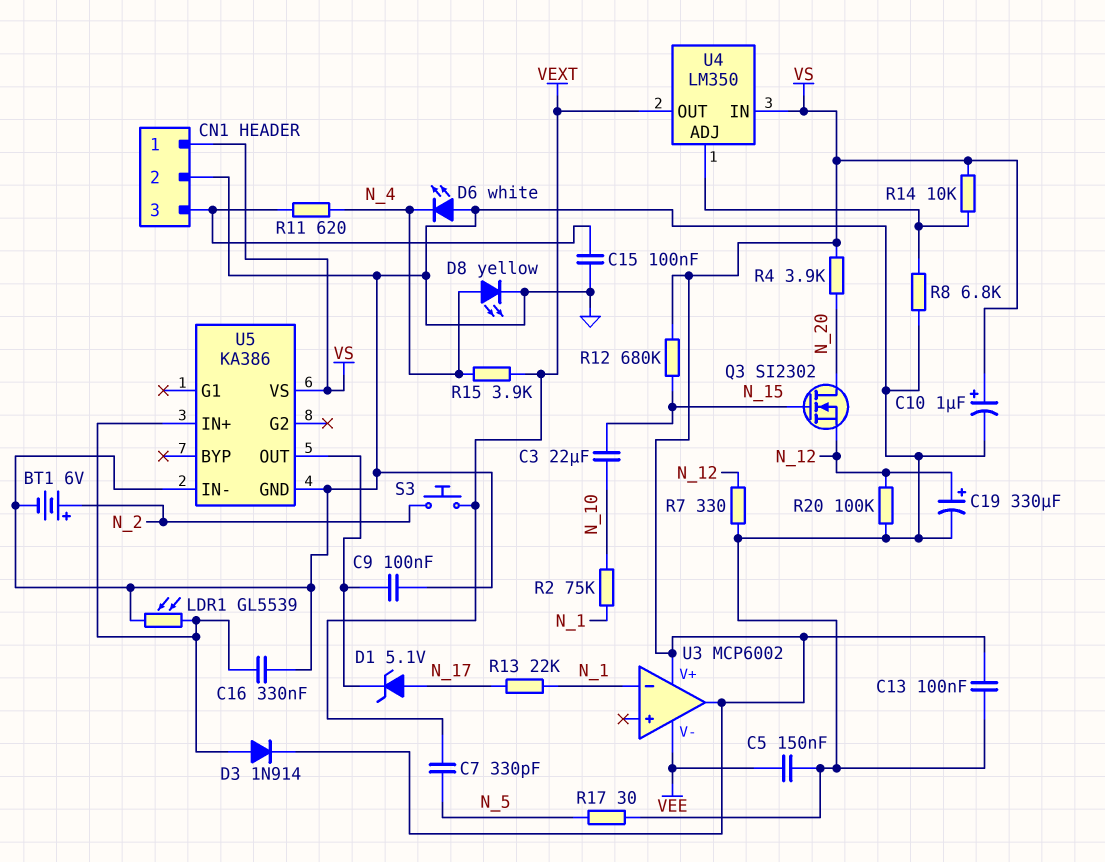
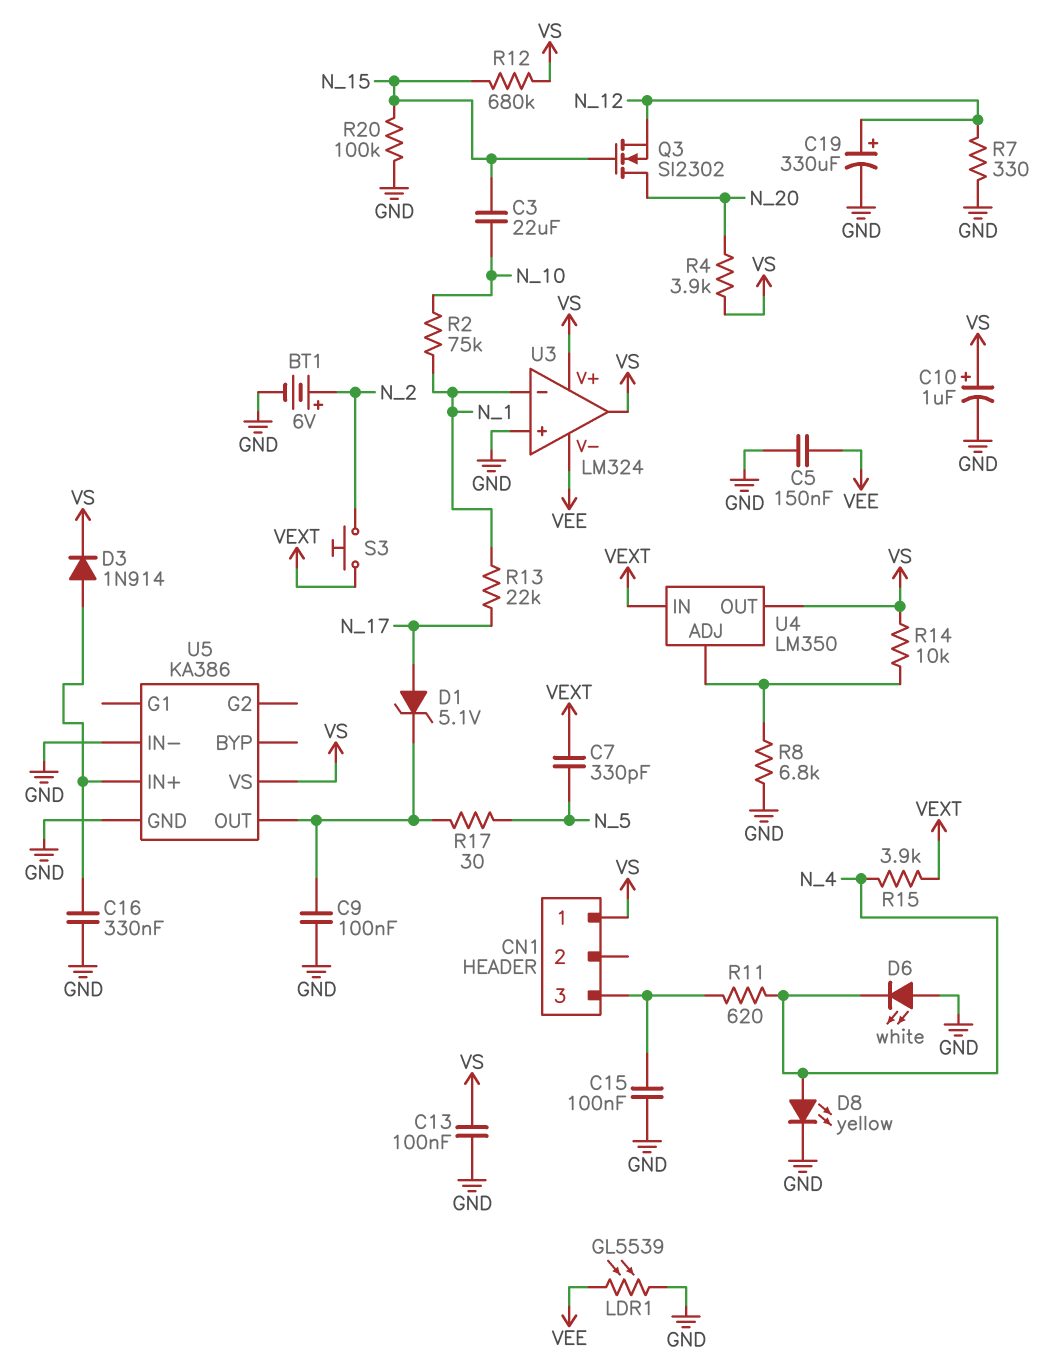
CN1 pin 2: GND -> none
LDR1: GL5539 (GND, U5/IN+) -> GL5539 (GND, VEE)
R17: 30 (GND, N_5) -> 30 (N_5, U5/OUT)
R20: 100k (GND, N_12) -> 100k (GND, N_15)
U3: MCP6002 -> LM324
U3 pin in+: none -> GND
U4 pin IN: VS -> VEXT
U4 pin OUT: VEXT -> VS

